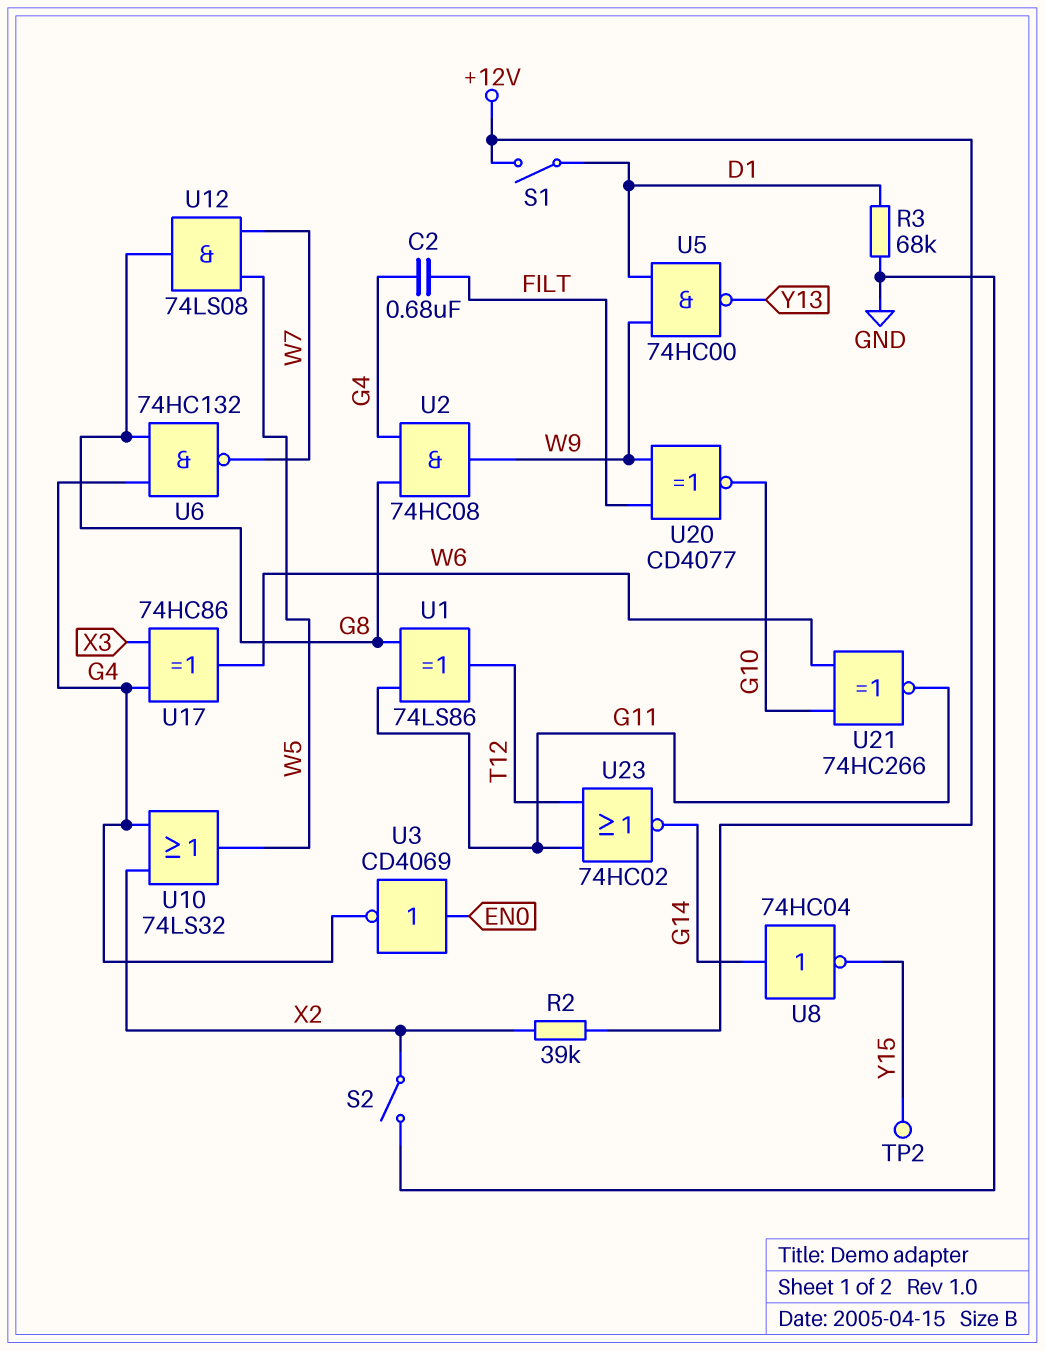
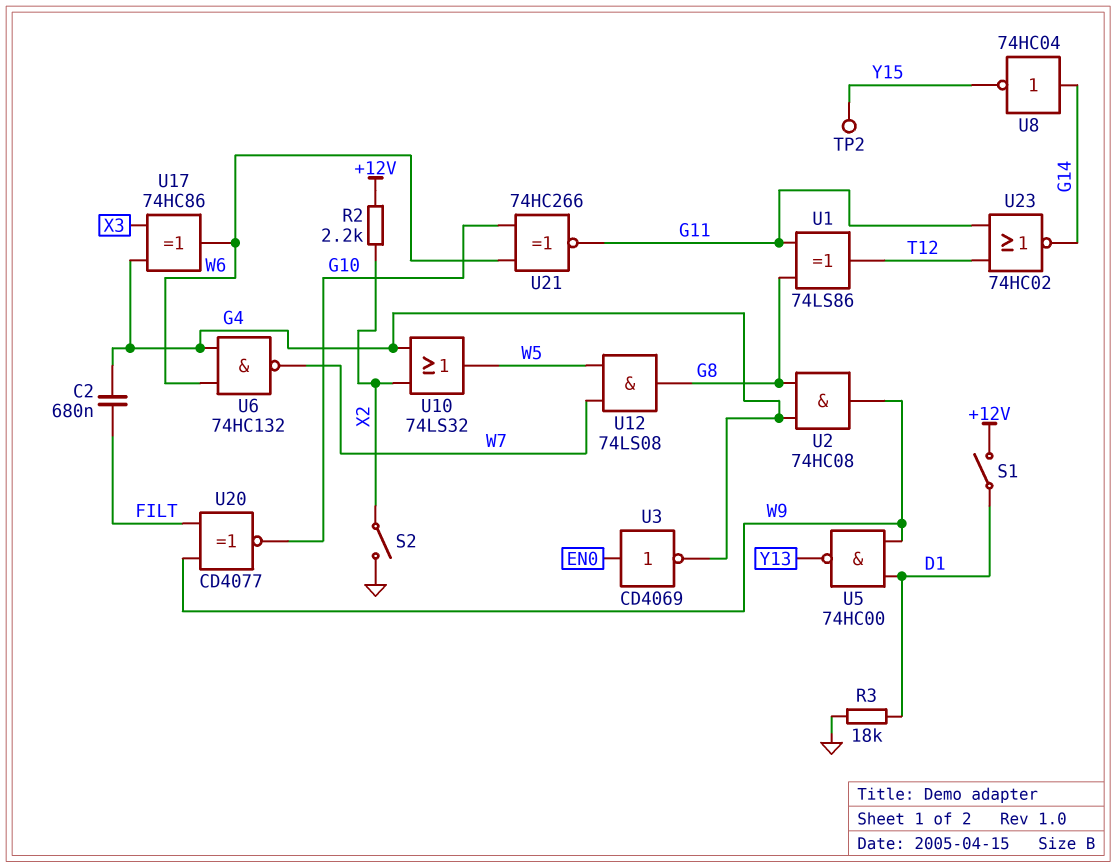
R2: 39k (+12V, X2) -> 2.2k (+12V, X2)
R3: 68k (D1, GND) -> 18k (D1, GND)
U6: NAND 74HC132 (in G4, in G8, out W7) -> NAND 74HC132 (in G4, in W6, out W7)

